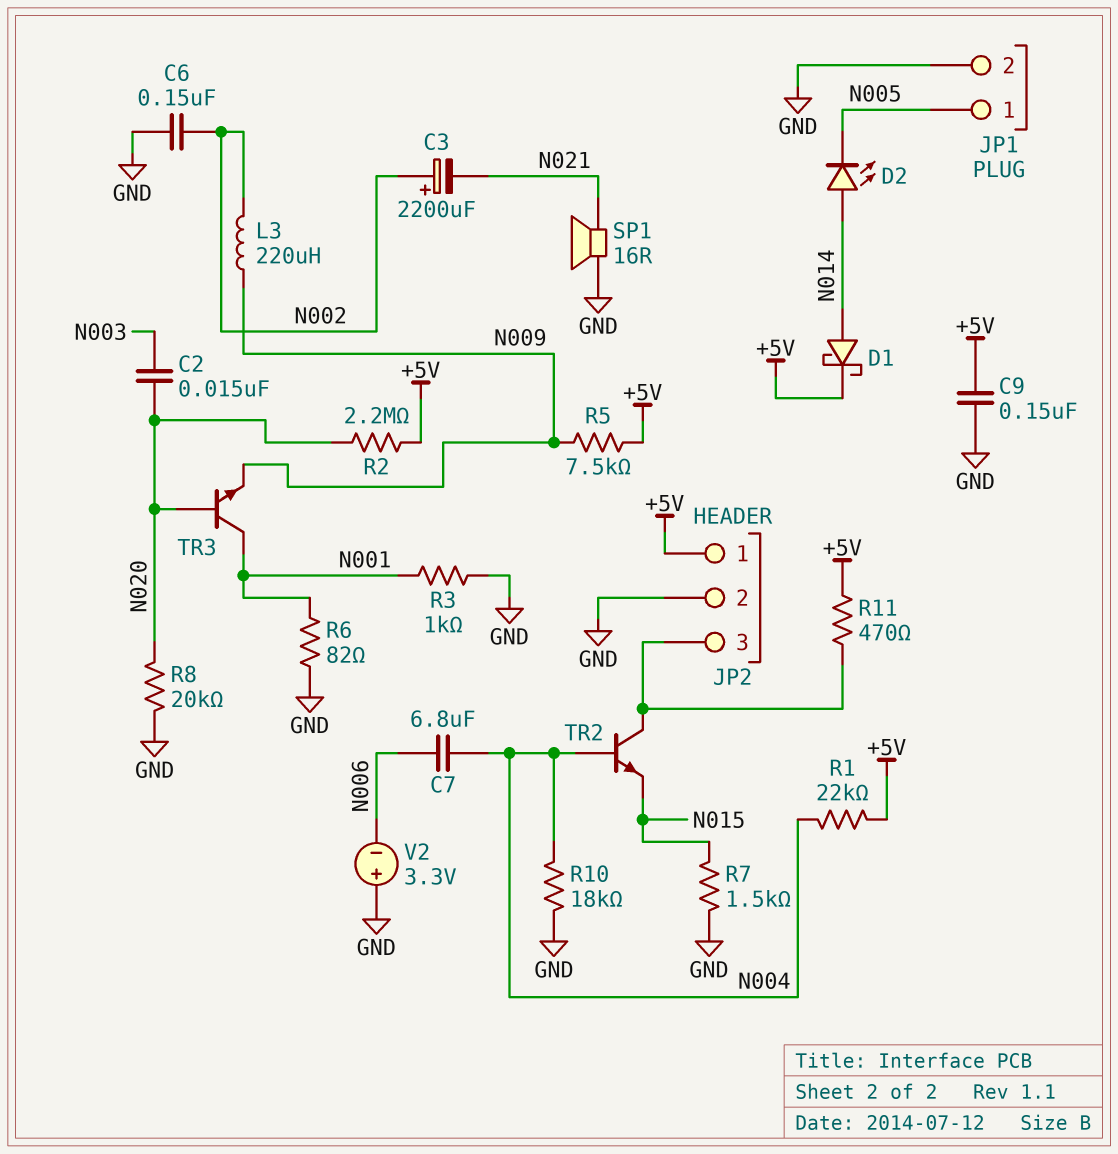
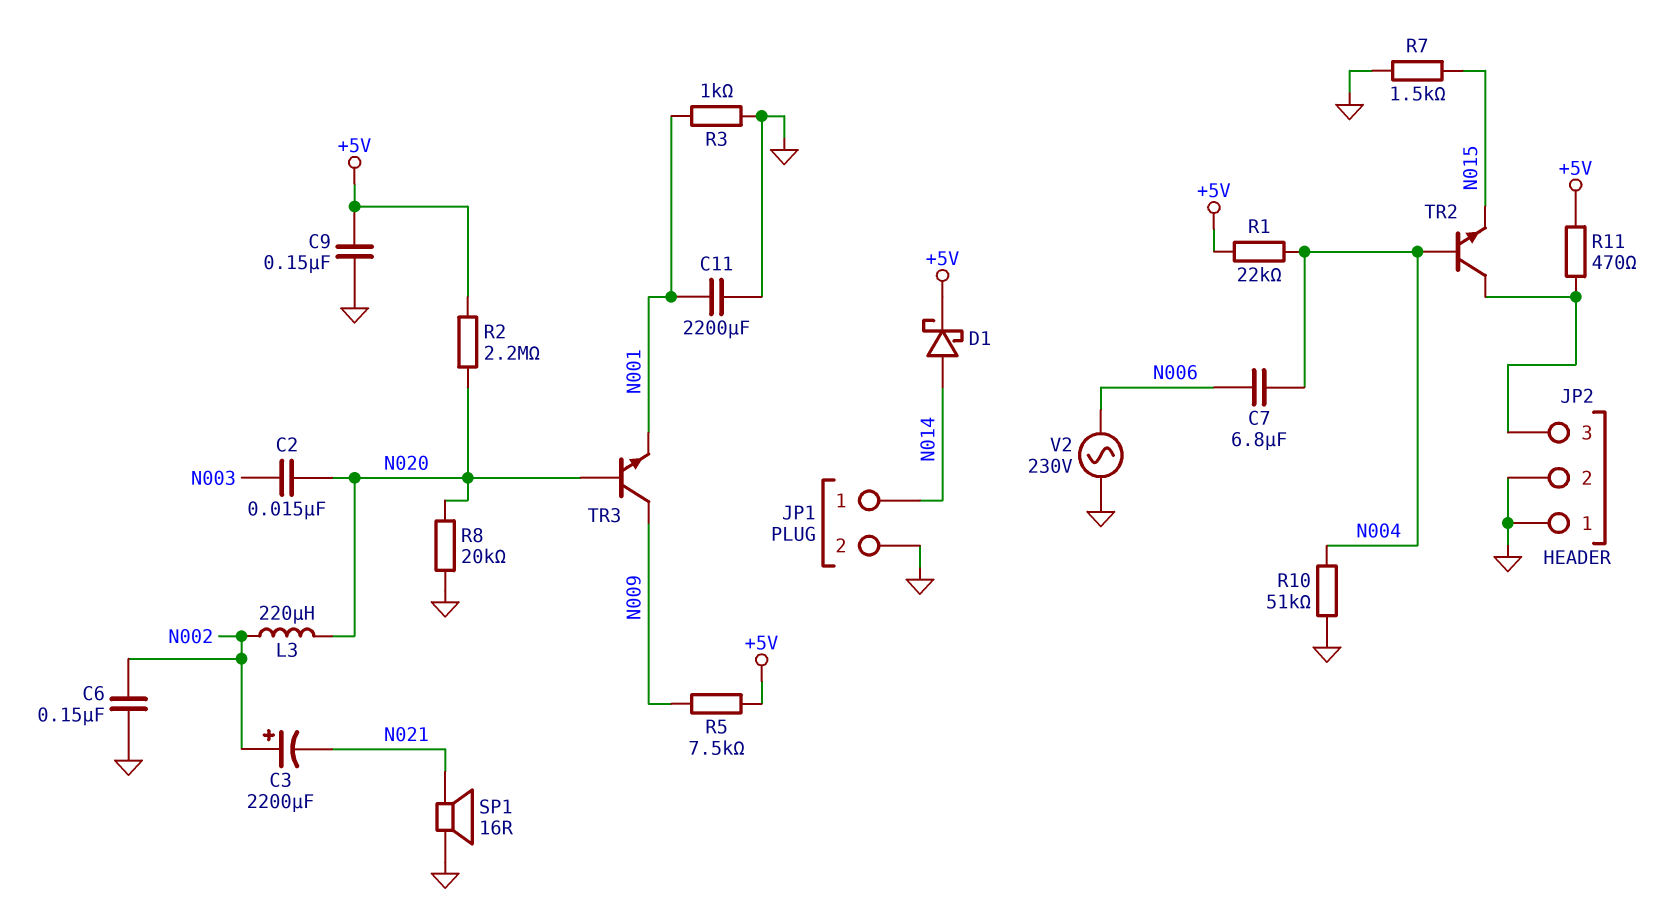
C11: none -> 2200uF (GND, N001)
D2: LED (A N014, K N005) -> none
JP1 pin 1: N005 -> N014
JP2 pin 1: +5V -> GND
L3: 220uH (N002, N009) -> 220uH (N002, N020)
R6: 82 (GND, N001) -> none
R10: 18k (GND, N004) -> 51k (GND, N004)
TR3: NPN (B N020, C N001, E N009) -> NPN (B N020, C N009, E N001)
V2: 3.3V (plus GND, minus N006) -> AC 230V (GND, N006)

